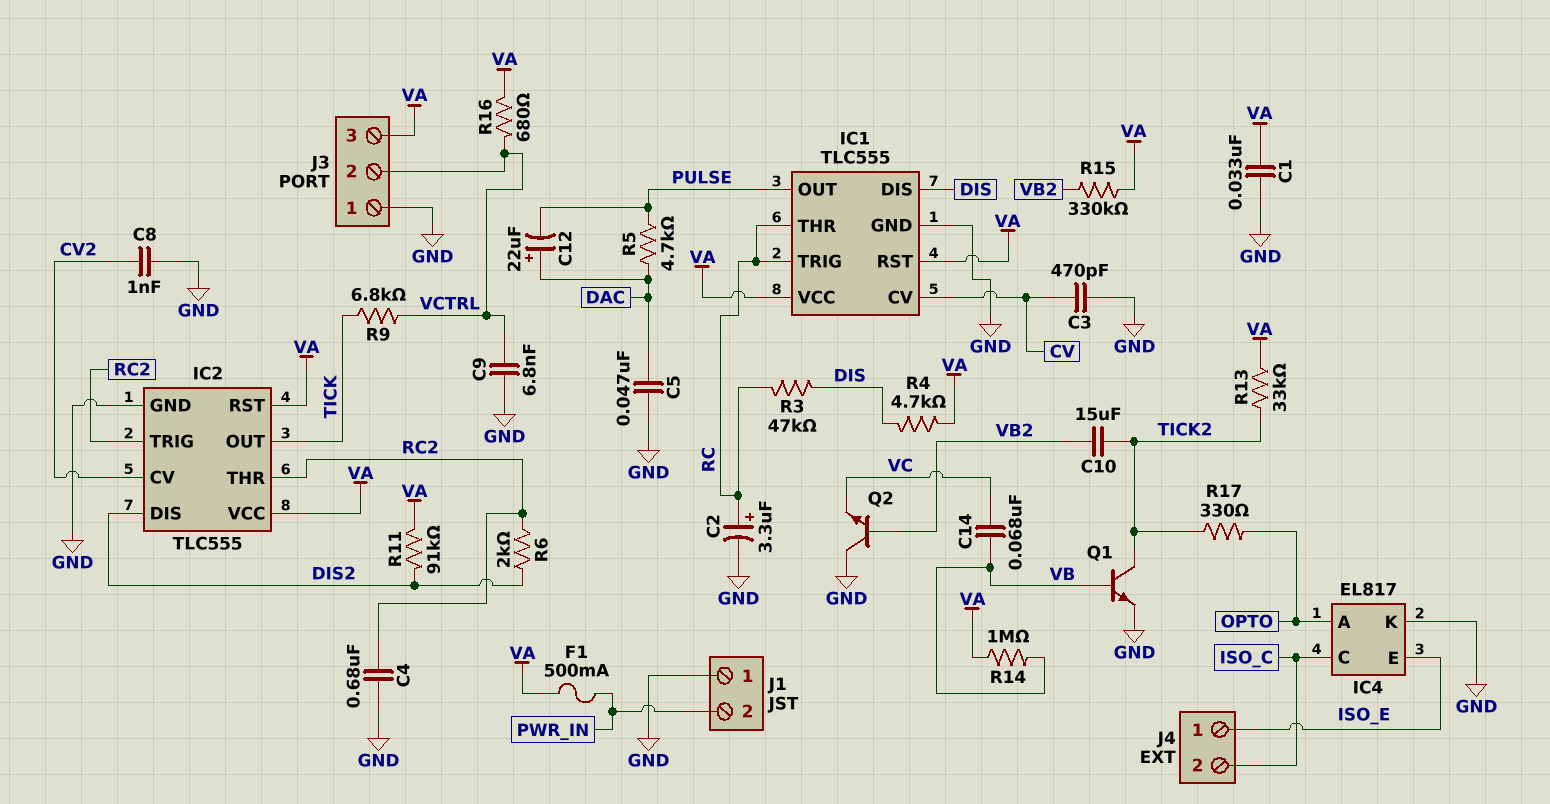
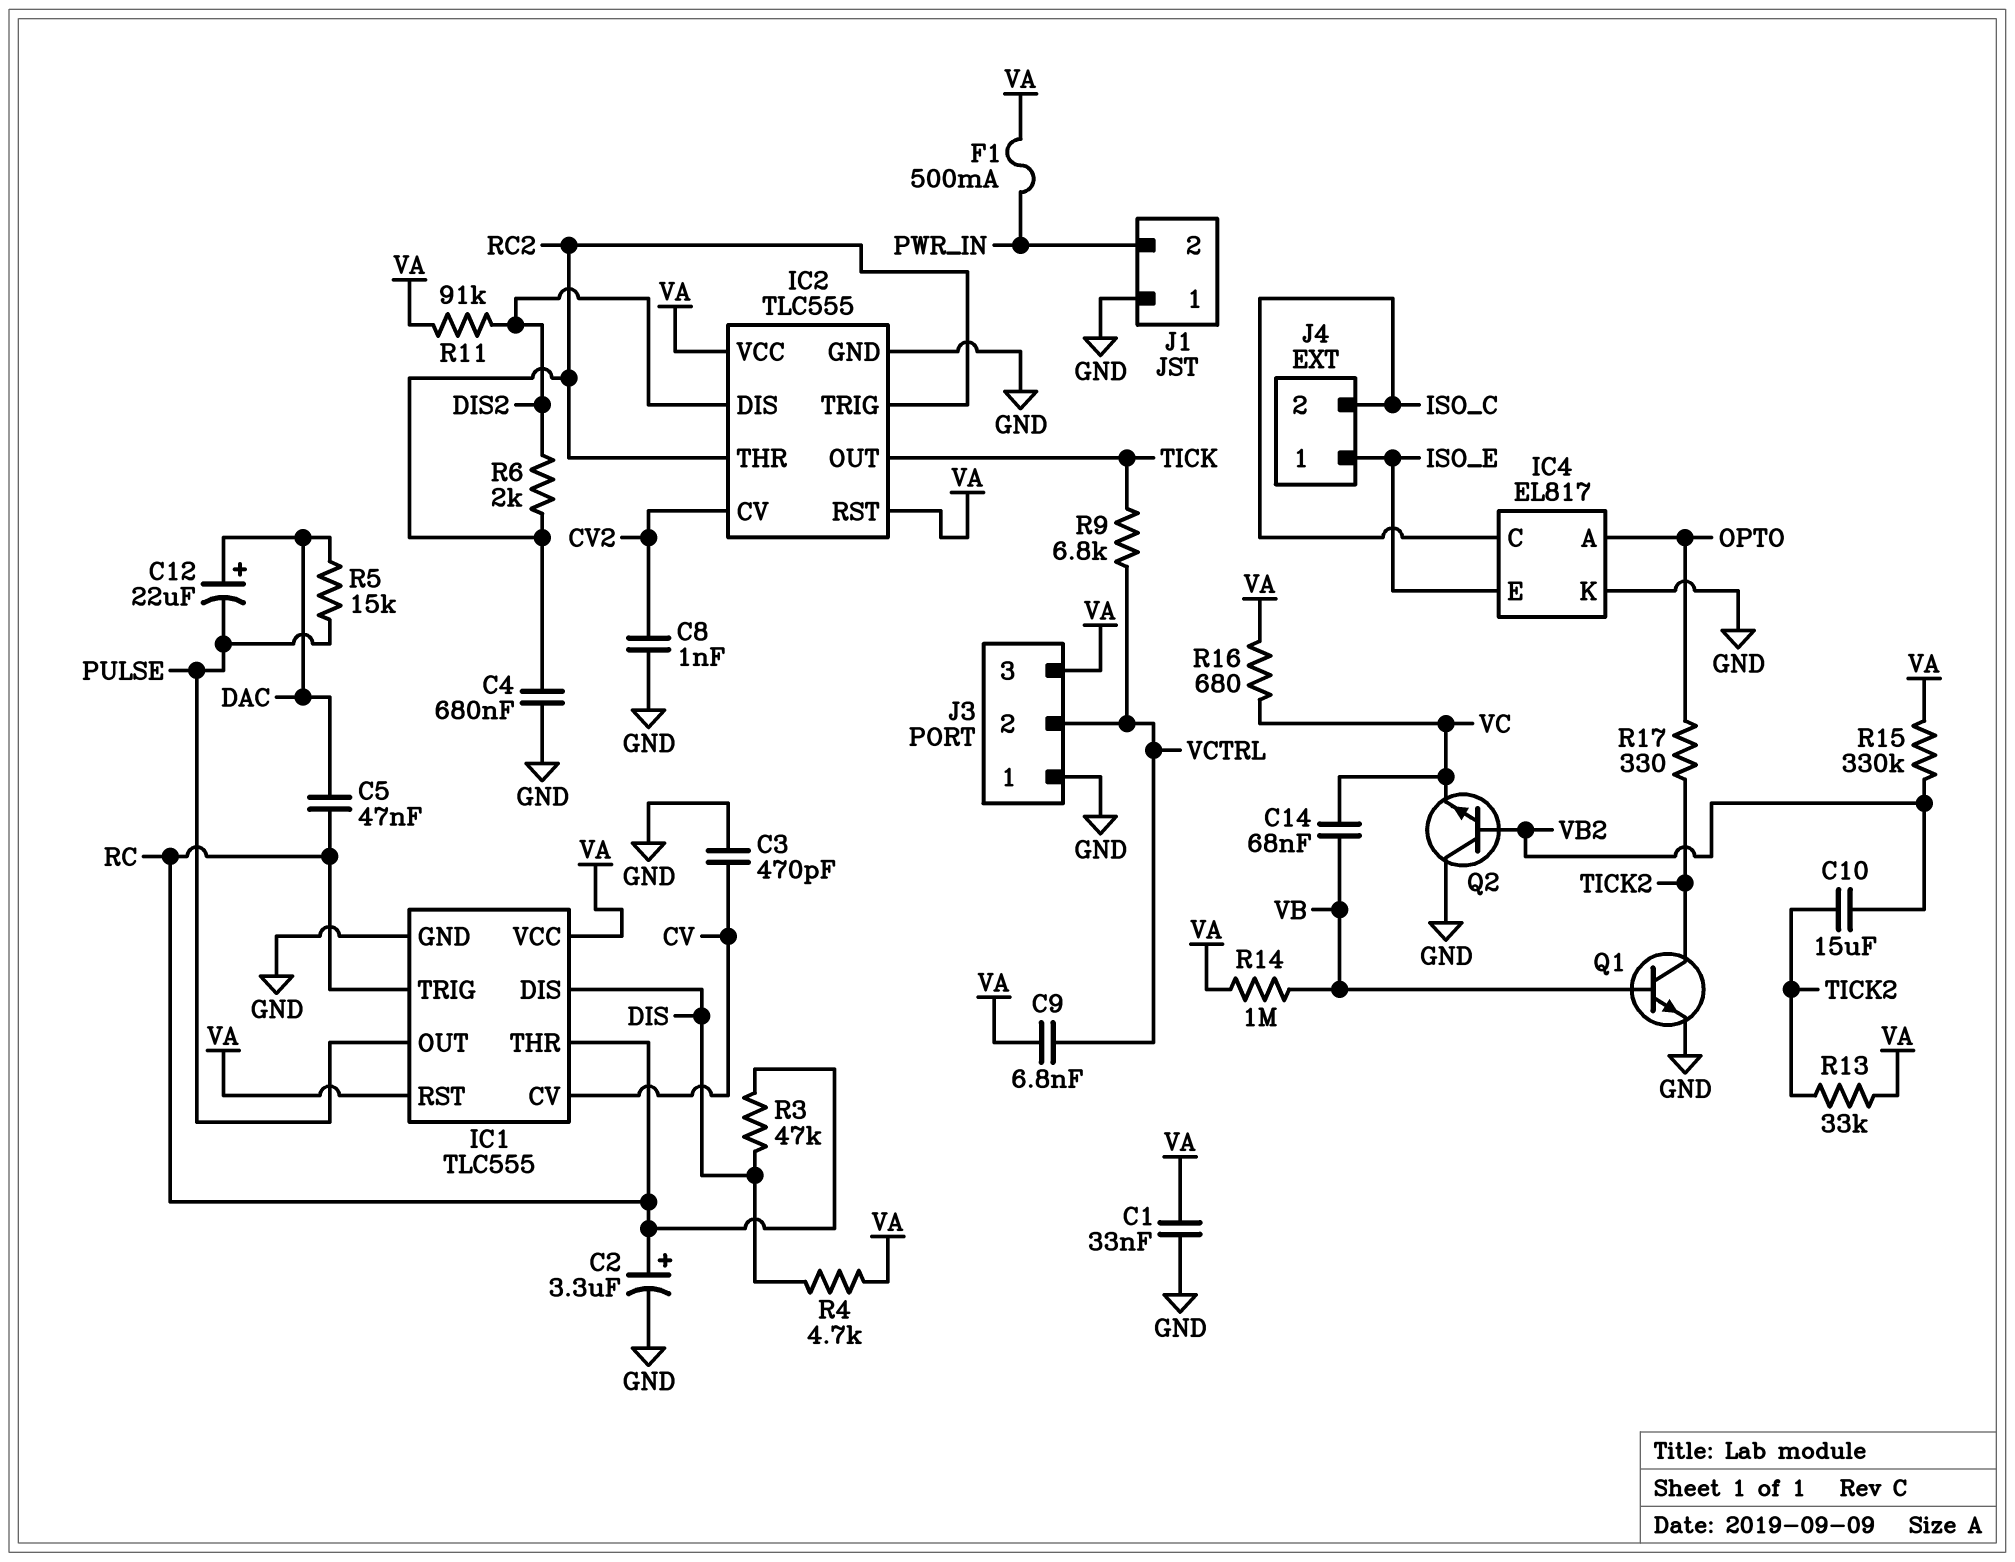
C5: 47nF (DAC, GND) -> 47nF (DAC, RC)
C9: 6.8nF (GND, VCTRL) -> 6.8nF (VA, VCTRL)
R5: 4.7k (DAC, PULSE) -> 15k (DAC, PULSE)
R16: 680 (VA, VCTRL) -> 680 (VA, VC)

